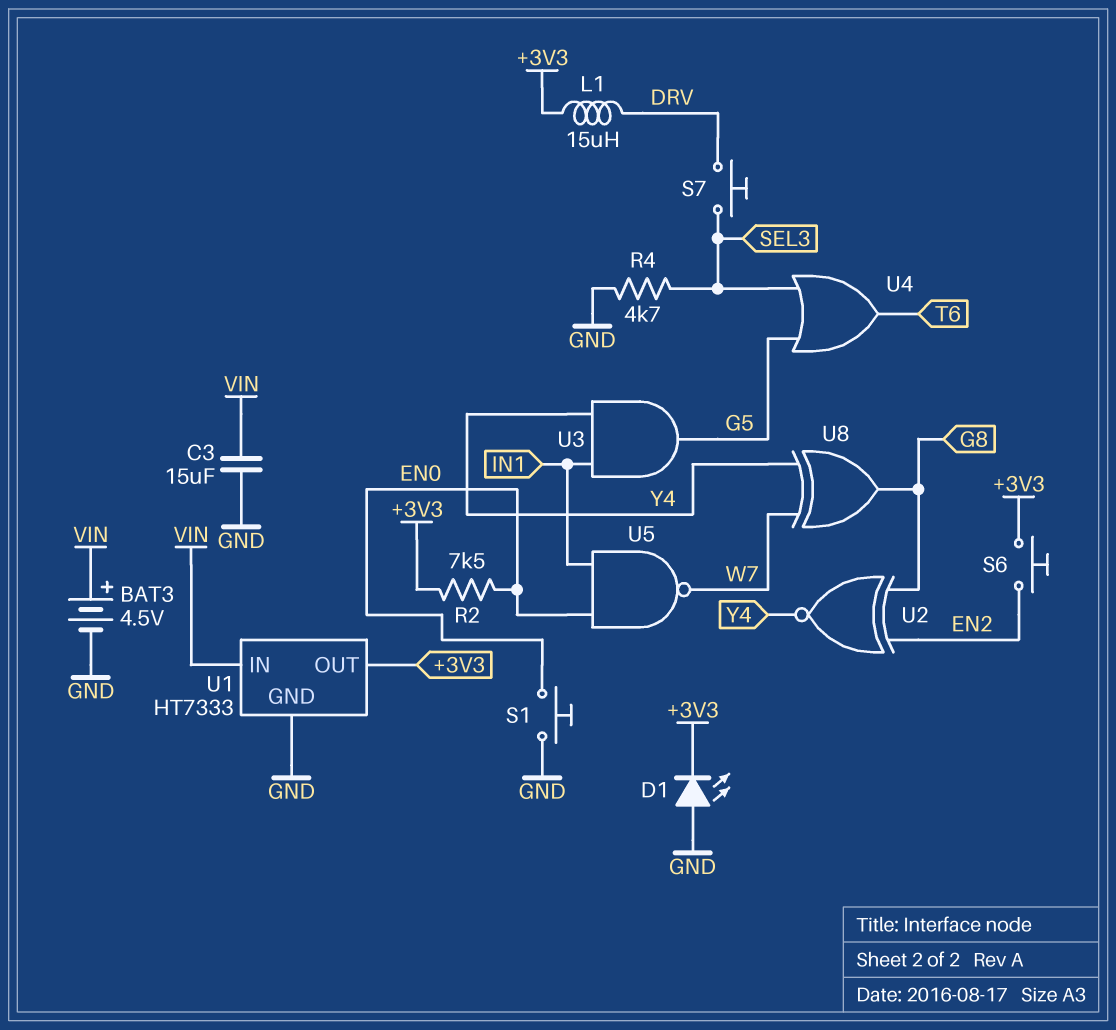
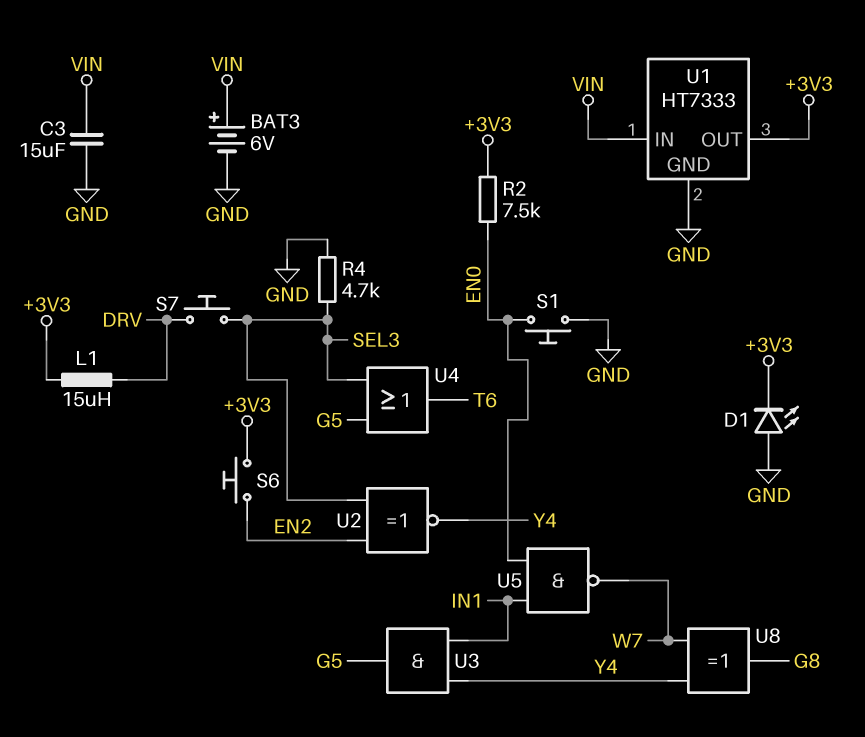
BAT3: 4.5V (plus VIN, minus GND) -> 6V (plus VIN, minus GND)
U2: XNOR (in EN2, in G8, out Y4) -> XNOR (in EN2, in SEL3, out Y4)

